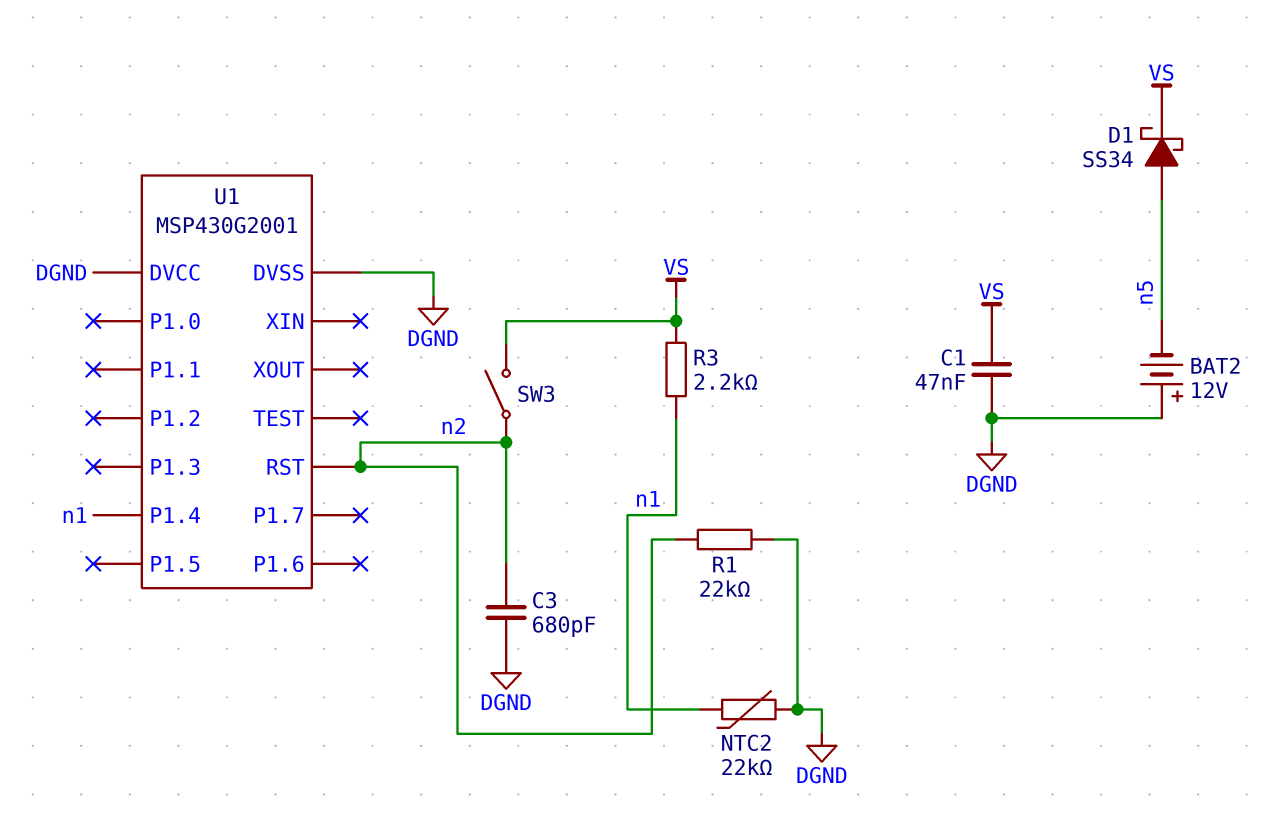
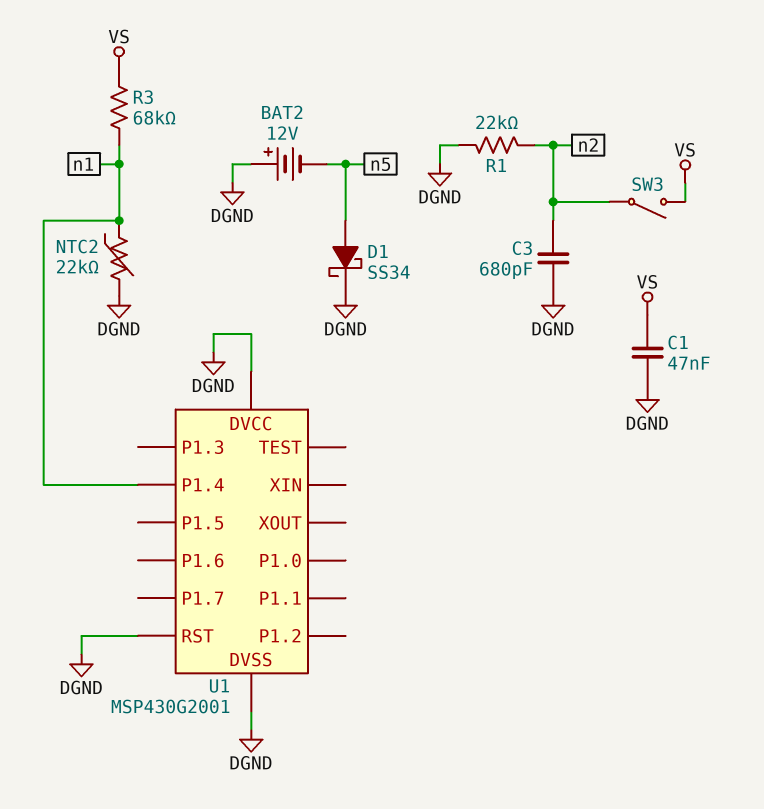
D1: schottky SS34 (A n5, K VS) -> schottky SS34 (A n5, K DGND)
R3: 2.2k (VS, n1) -> 68k (VS, n1)
U1 pin RST: n2 -> DGND

